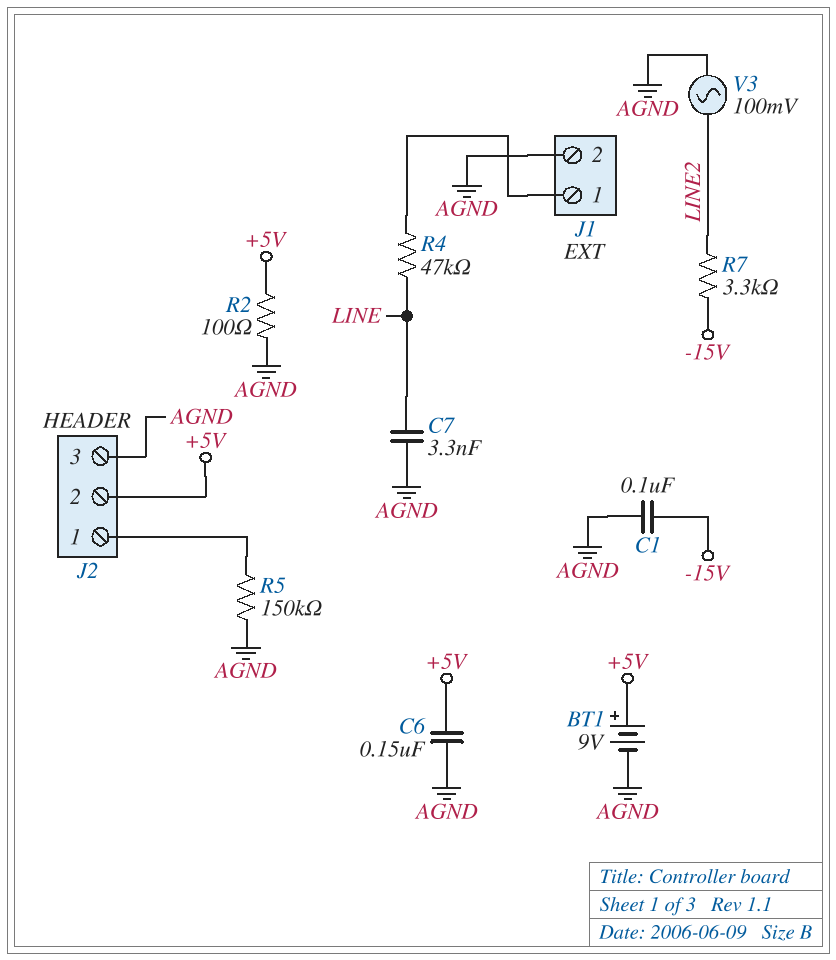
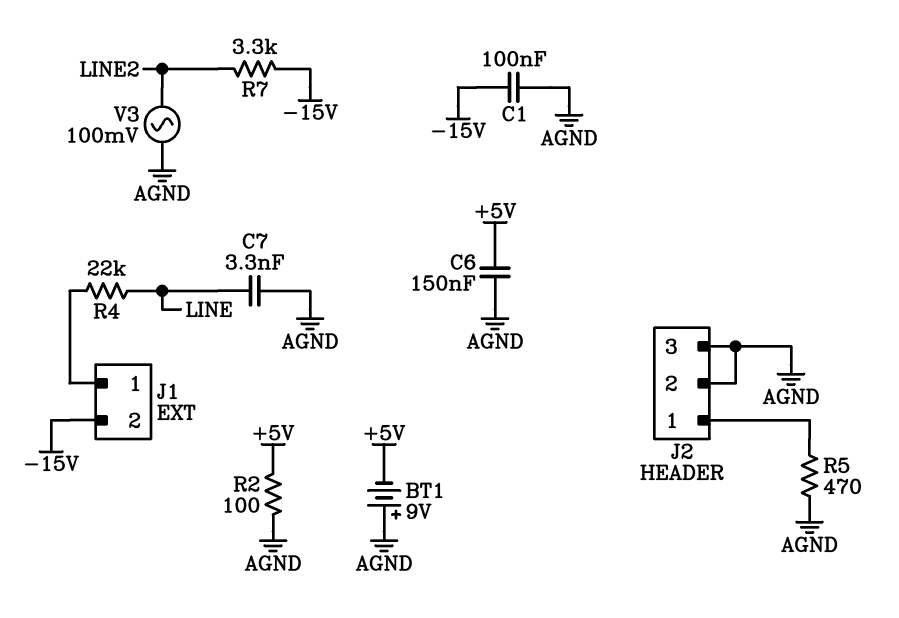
BT1: 9V (plus +5V, minus AGND) -> 9V (plus AGND, minus +5V)
J1 pin 2: AGND -> -15V
J2 pin 2: +5V -> AGND
R4: 47k (J1/1, LINE) -> 22k (J1/1, LINE)
R5: 150k (AGND, J2/1) -> 470 (AGND, J2/1)

